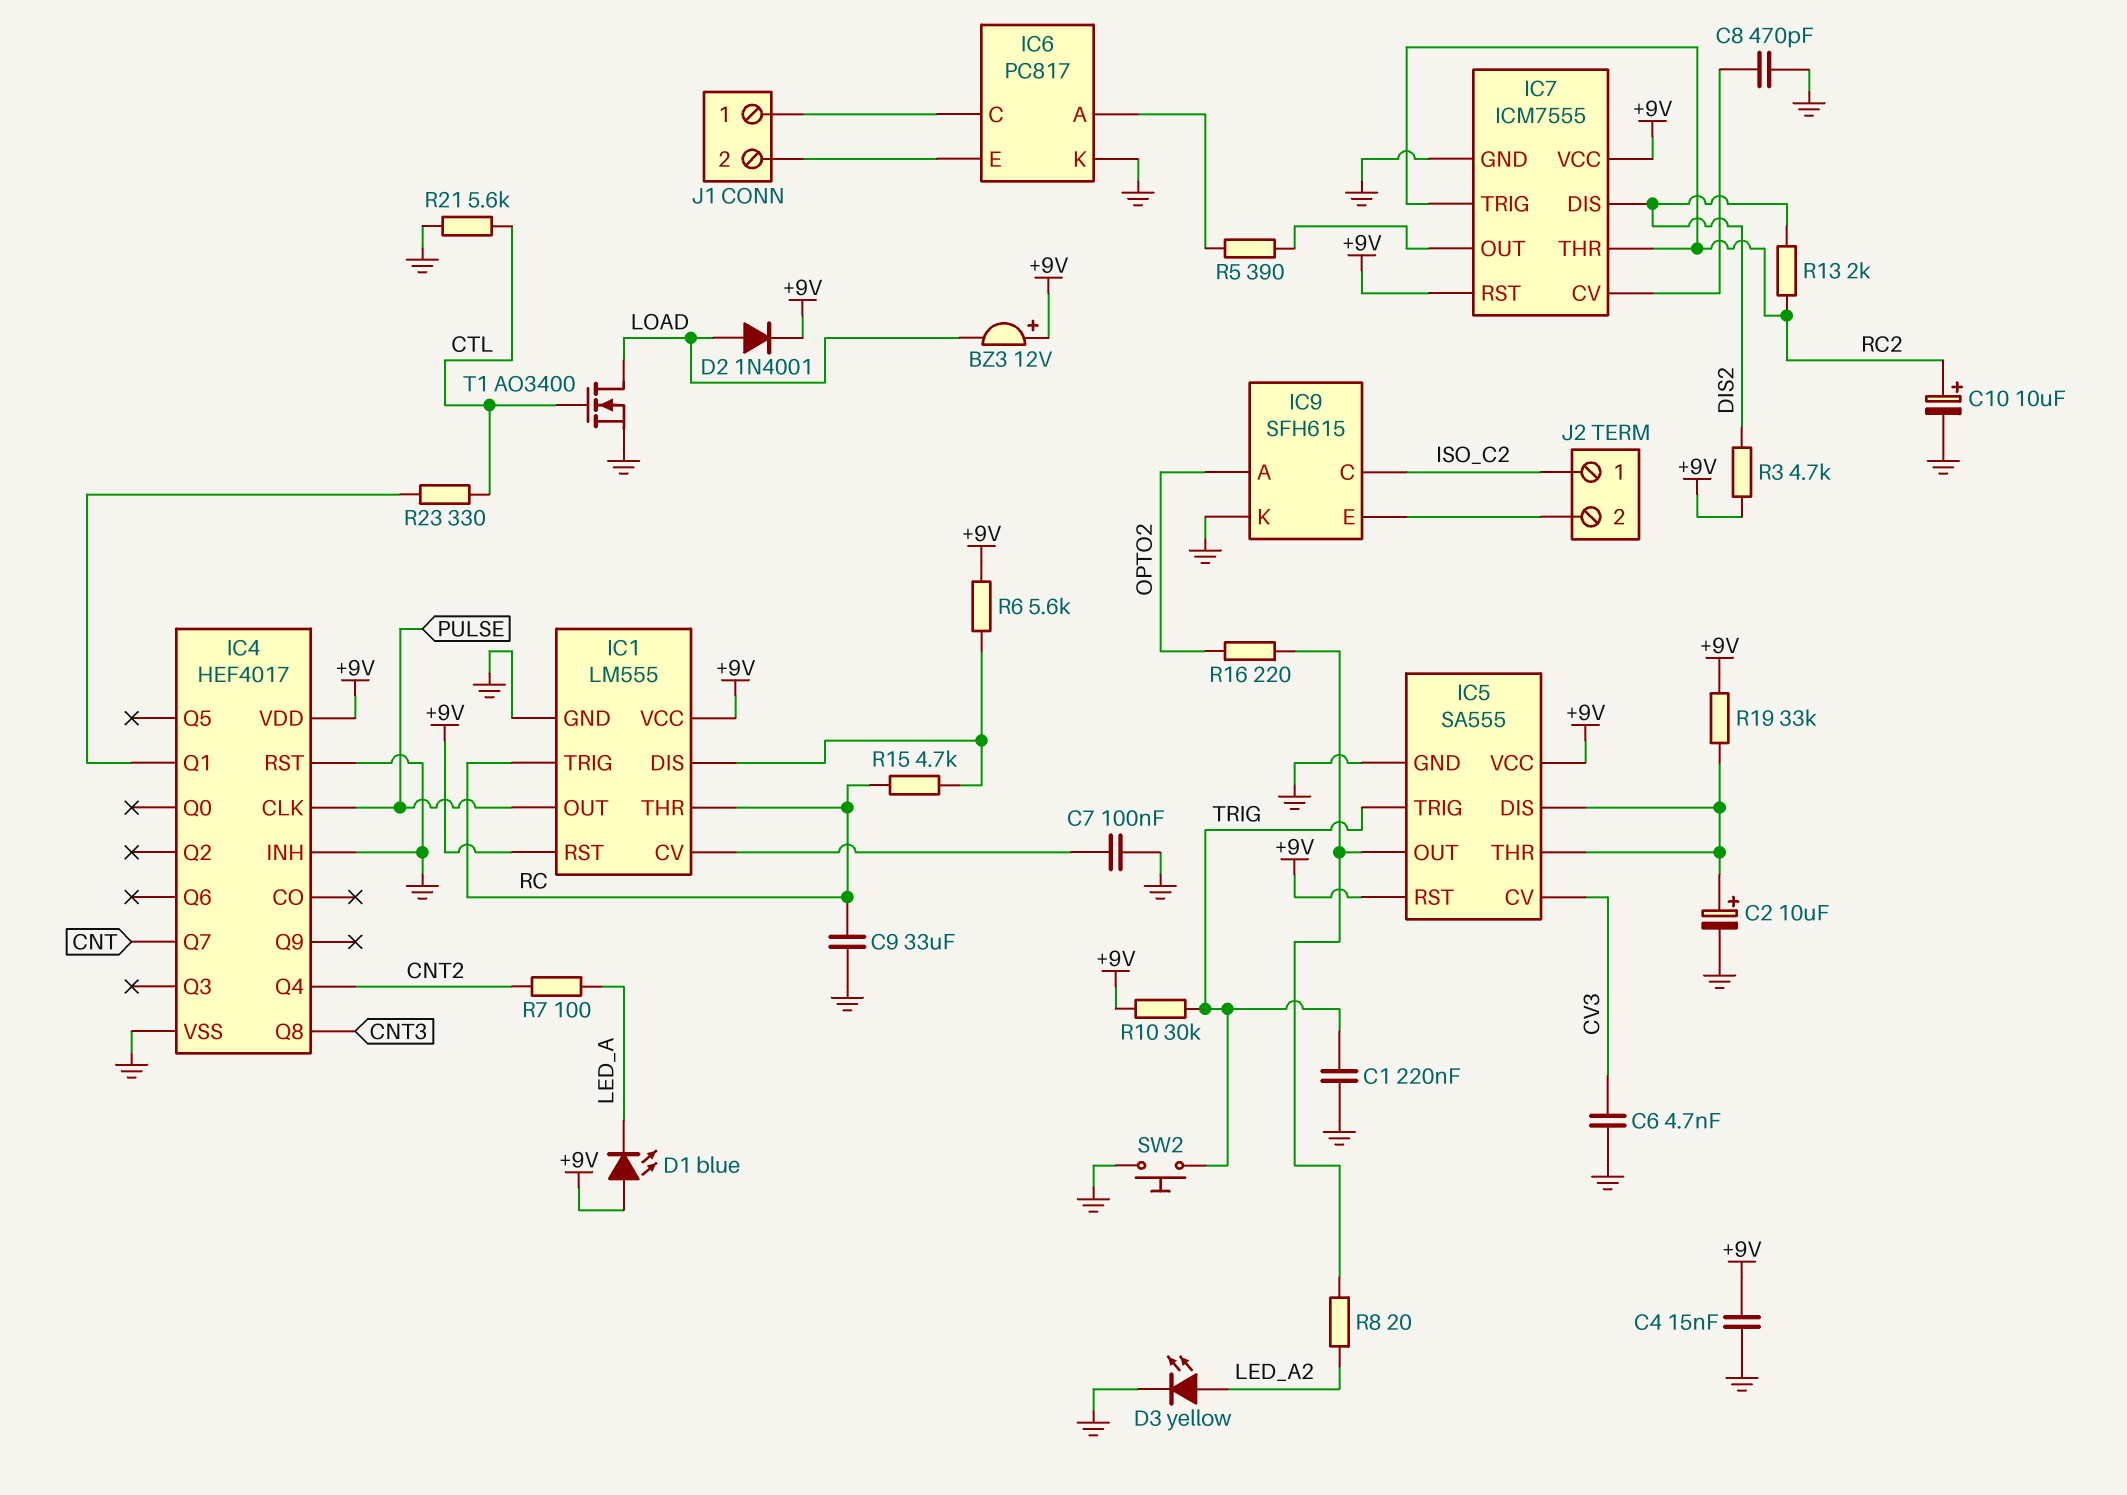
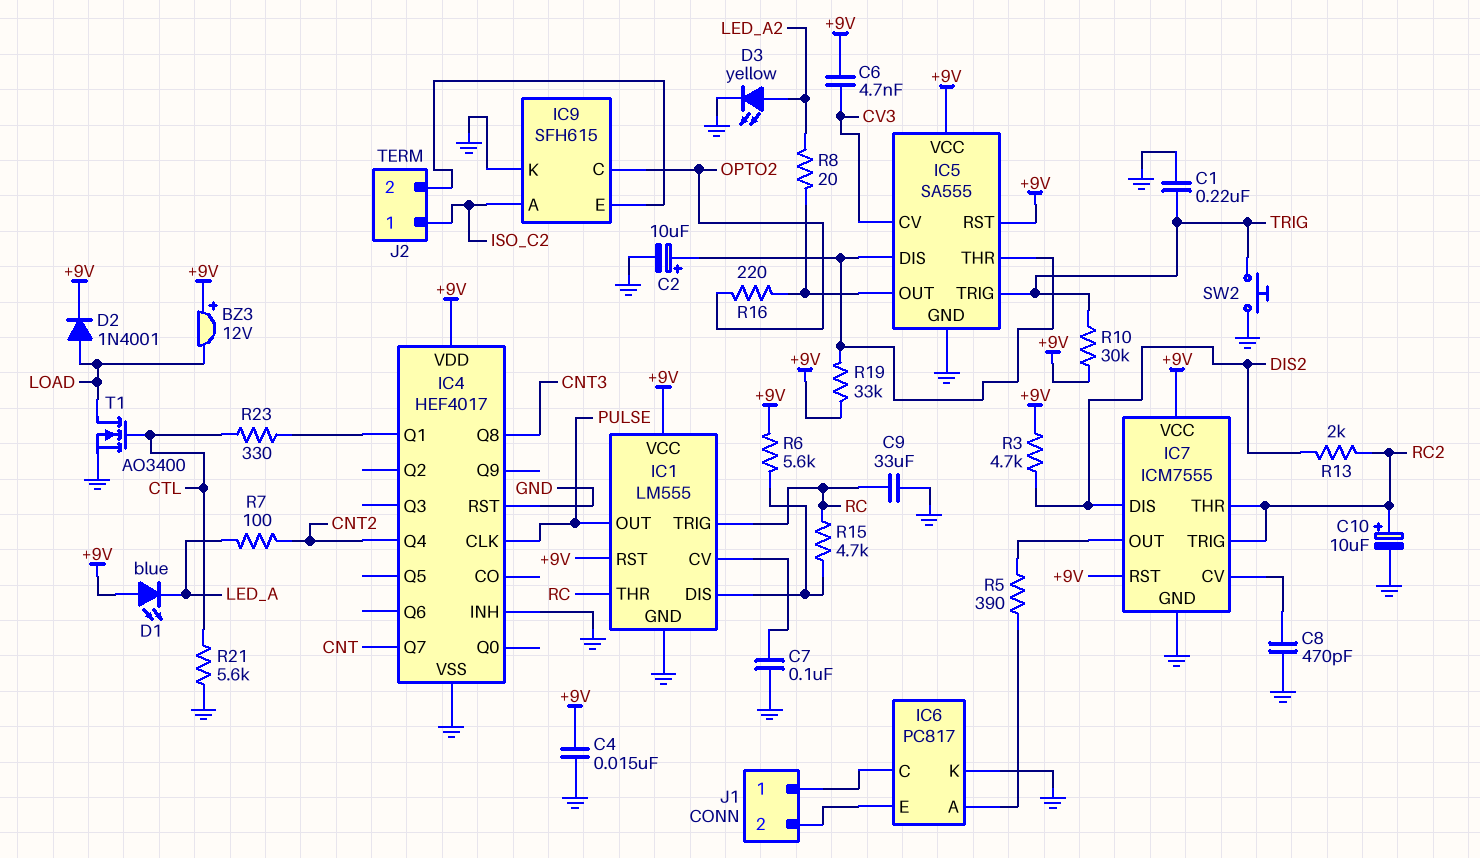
C6: 4.7nF (CV3, GND) -> 4.7nF (+9V, CV3)
IC9 pin A: OPTO2 -> ISO_C2
IC9 pin C: ISO_C2 -> OPTO2

